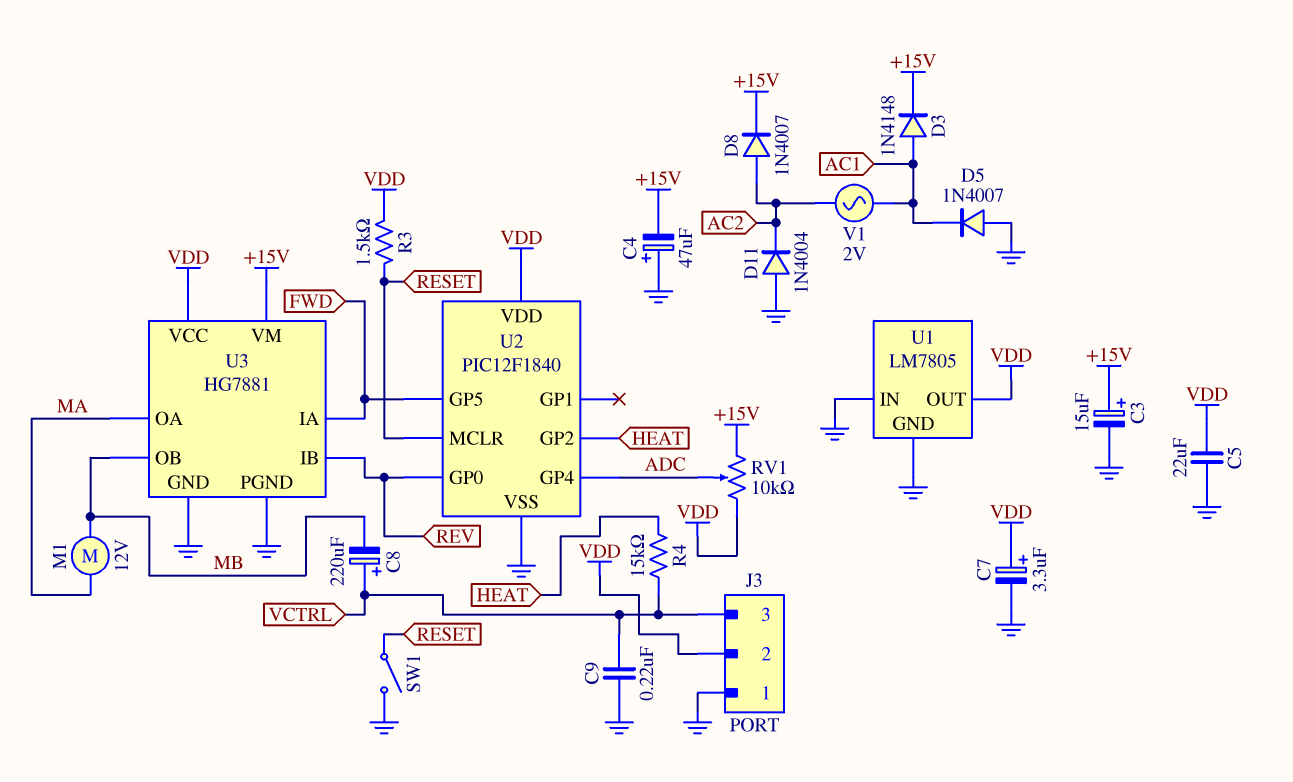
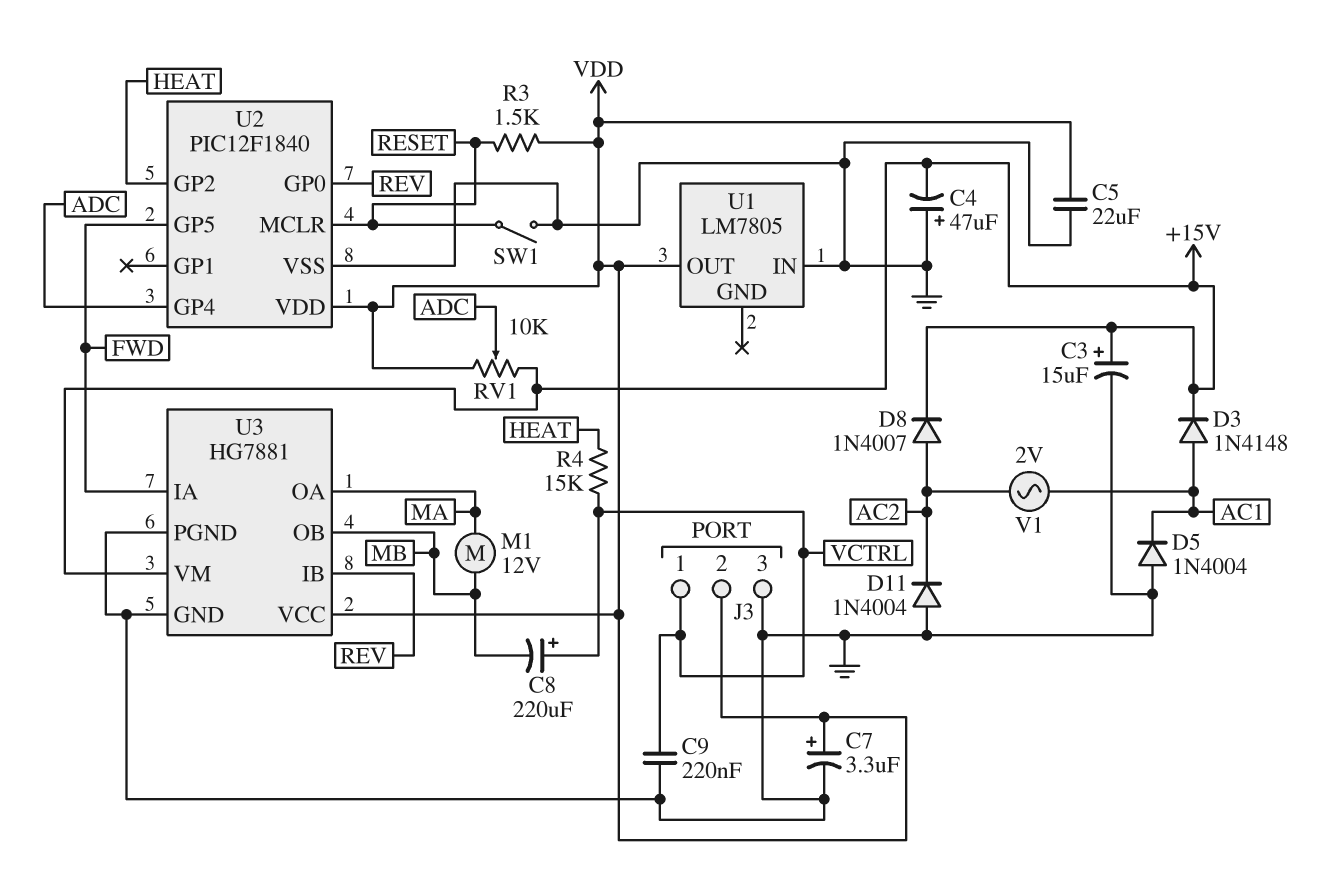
D5: diode 1N4007 (A GND, K AC1) -> diode 1N4004 (A GND, K AC1)
J3 pin 1: GND -> VCTRL
J3 pin 3: VCTRL -> GND
U1 pin GND: GND -> none

